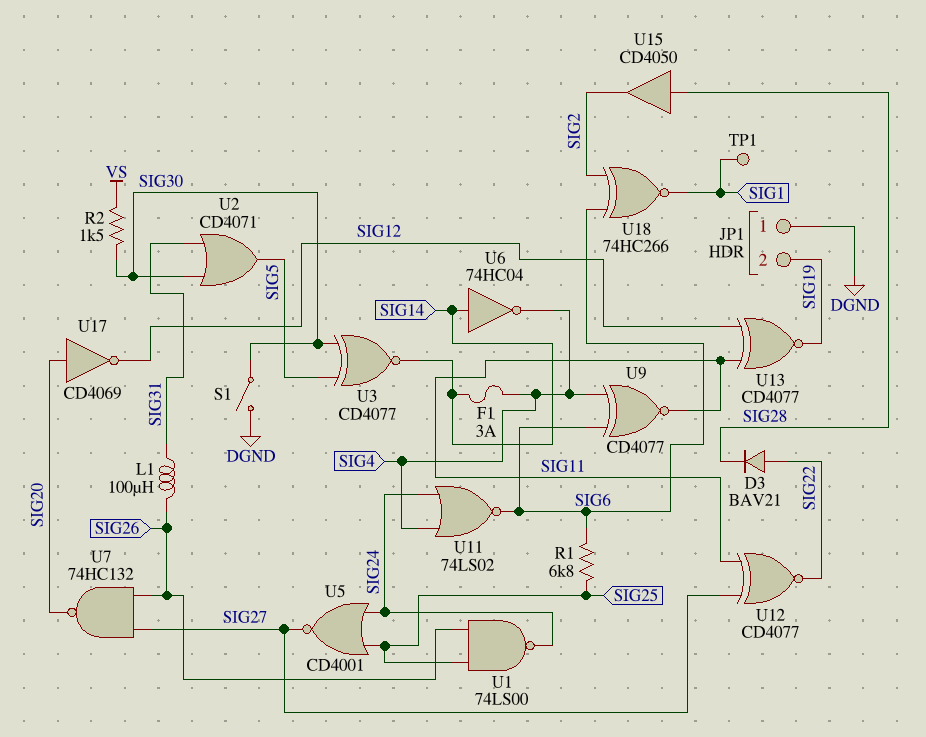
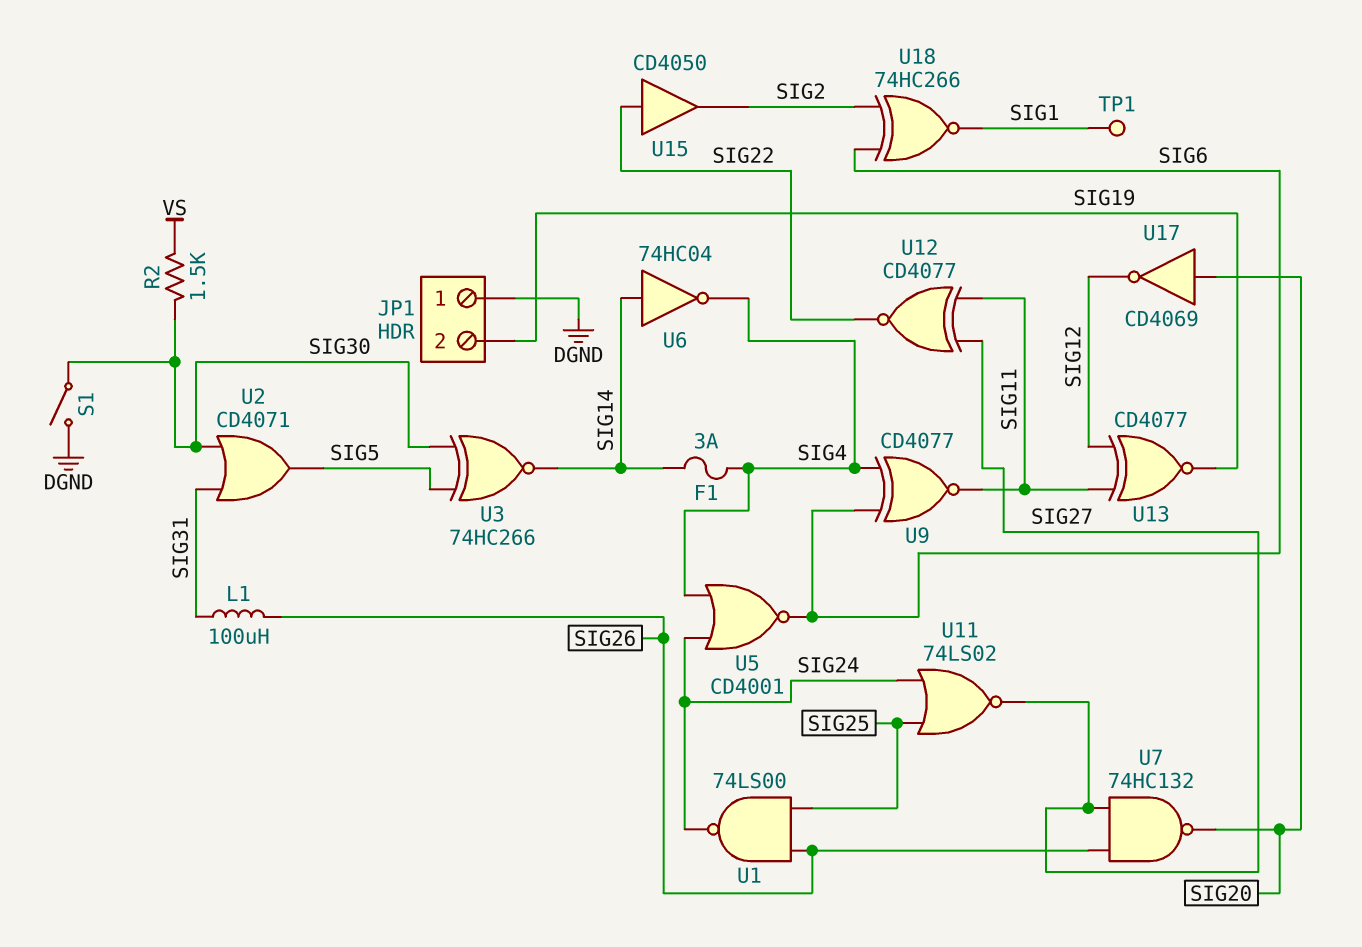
D3: diode BAV21 (A SIG22, K SIG28) -> none
R1: 6.8k (SIG6, SIG25) -> none
U3: XNOR CD4077 (in SIG5, in SIG30, out SIG14) -> XNOR 74HC266 (in SIG5, in SIG30, out SIG14)
U5: NOR CD4001 (in SIG24, in SIG25, out SIG27) -> NOR CD4001 (in SIG4, in SIG24, out SIG6)
U11: NOR 74LS02 (in SIG4, in SIG24, out SIG6) -> NOR 74LS02 (in SIG24, in SIG25, out SIG27)
U15: buffer CD4050 (in SIG28, out SIG2) -> buffer CD4050 (in SIG22, out SIG2)

